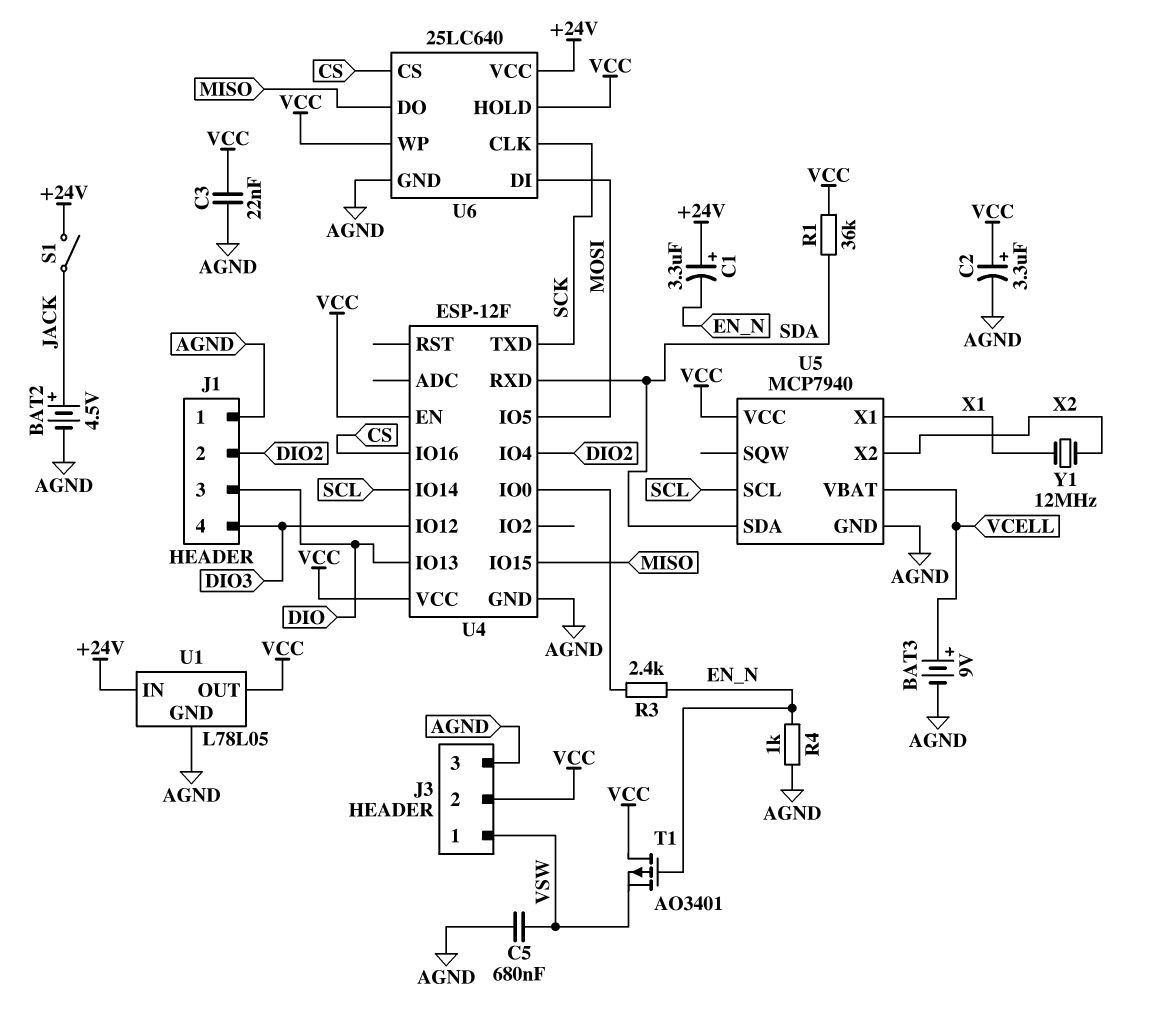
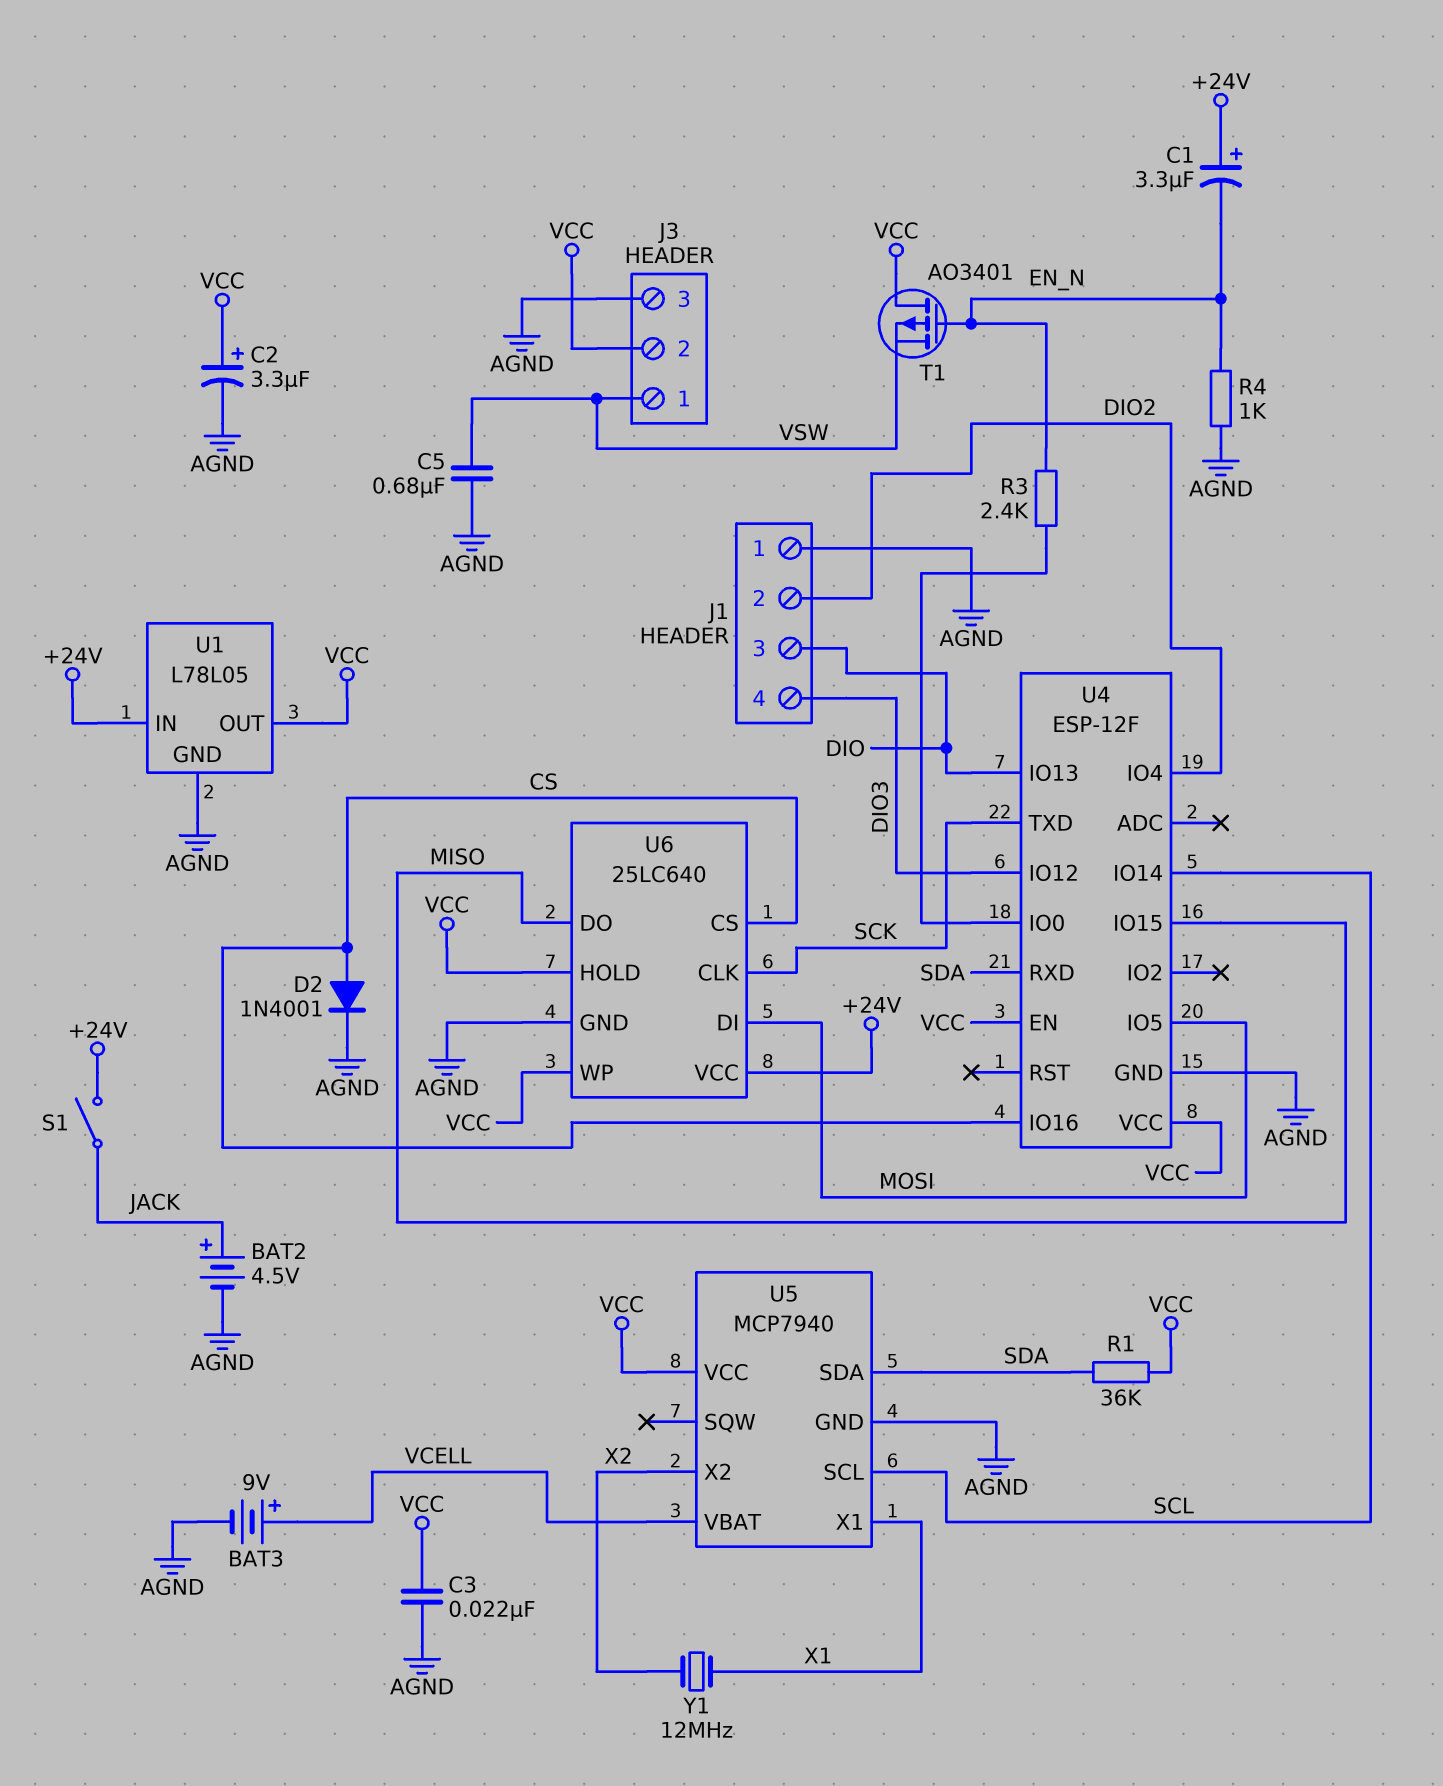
D2: none -> diode 1N4001 (A CS, K AGND)

